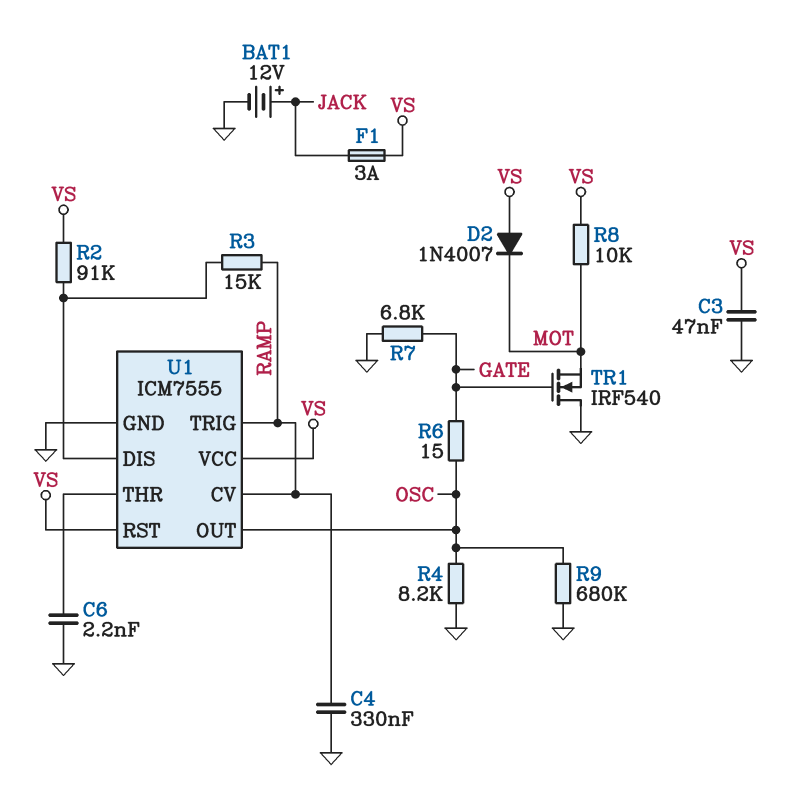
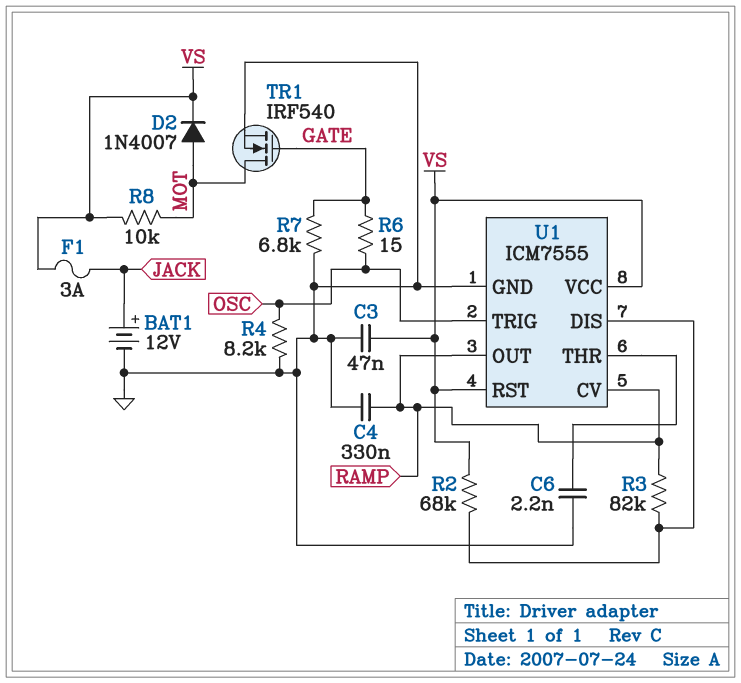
D2: diode 1N4007 (A VS, K MOT) -> diode 1N4007 (A MOT, K VS)
R2: 91k (U1/DIS, VS) -> 68k (U1/DIS, VS)
R3: 15k (RAMP, U1/DIS) -> 82k (RAMP, U1/DIS)
R9: 680k (GND, OSC) -> none
TR1: NMOS IRF540 (G GATE, D GND, S MOT) -> NMOS IRF540 (G GATE, D MOT, S GND)
U1 pin OUT: OSC -> RAMP
U1 pin TRIG: RAMP -> OSC

